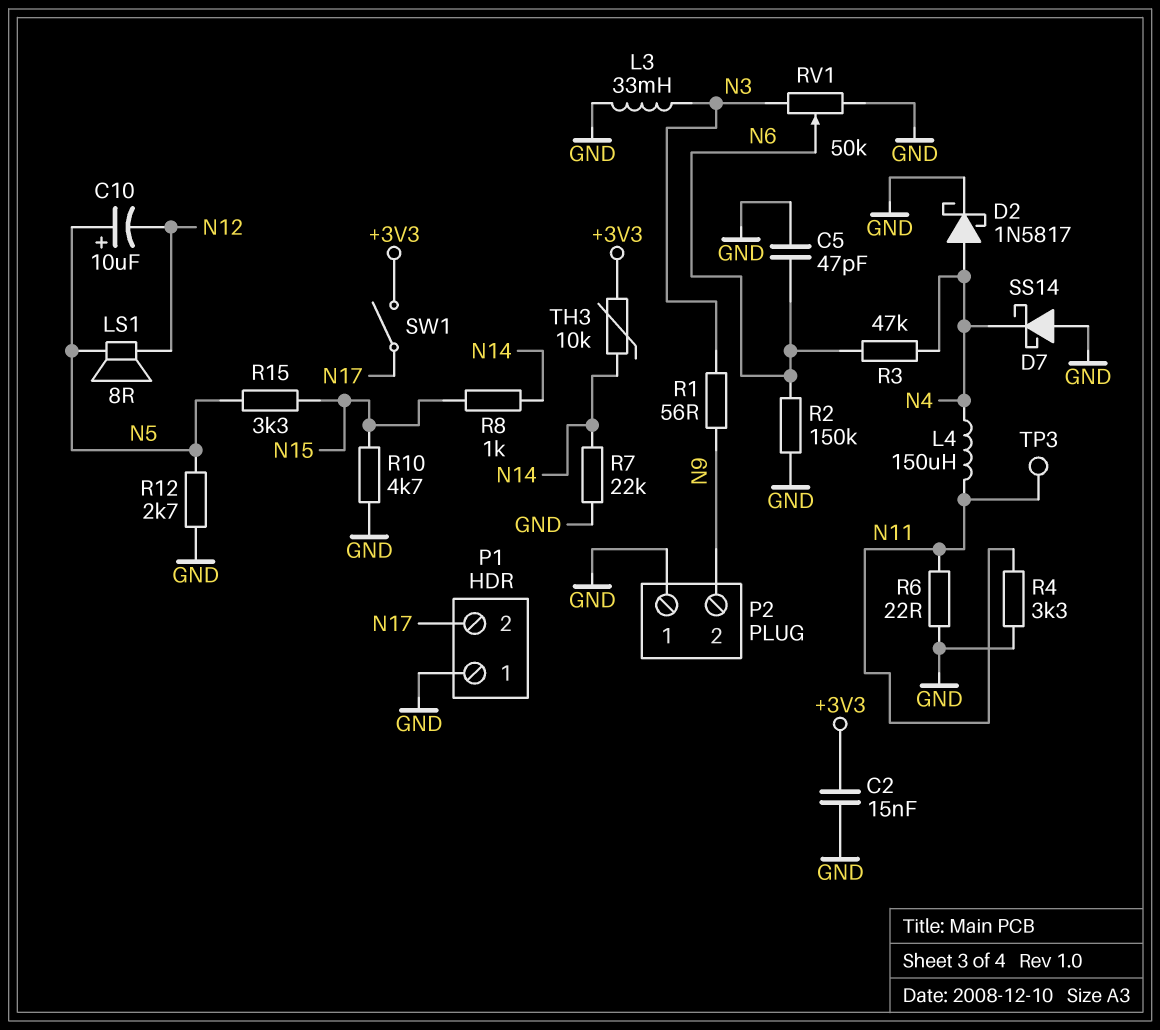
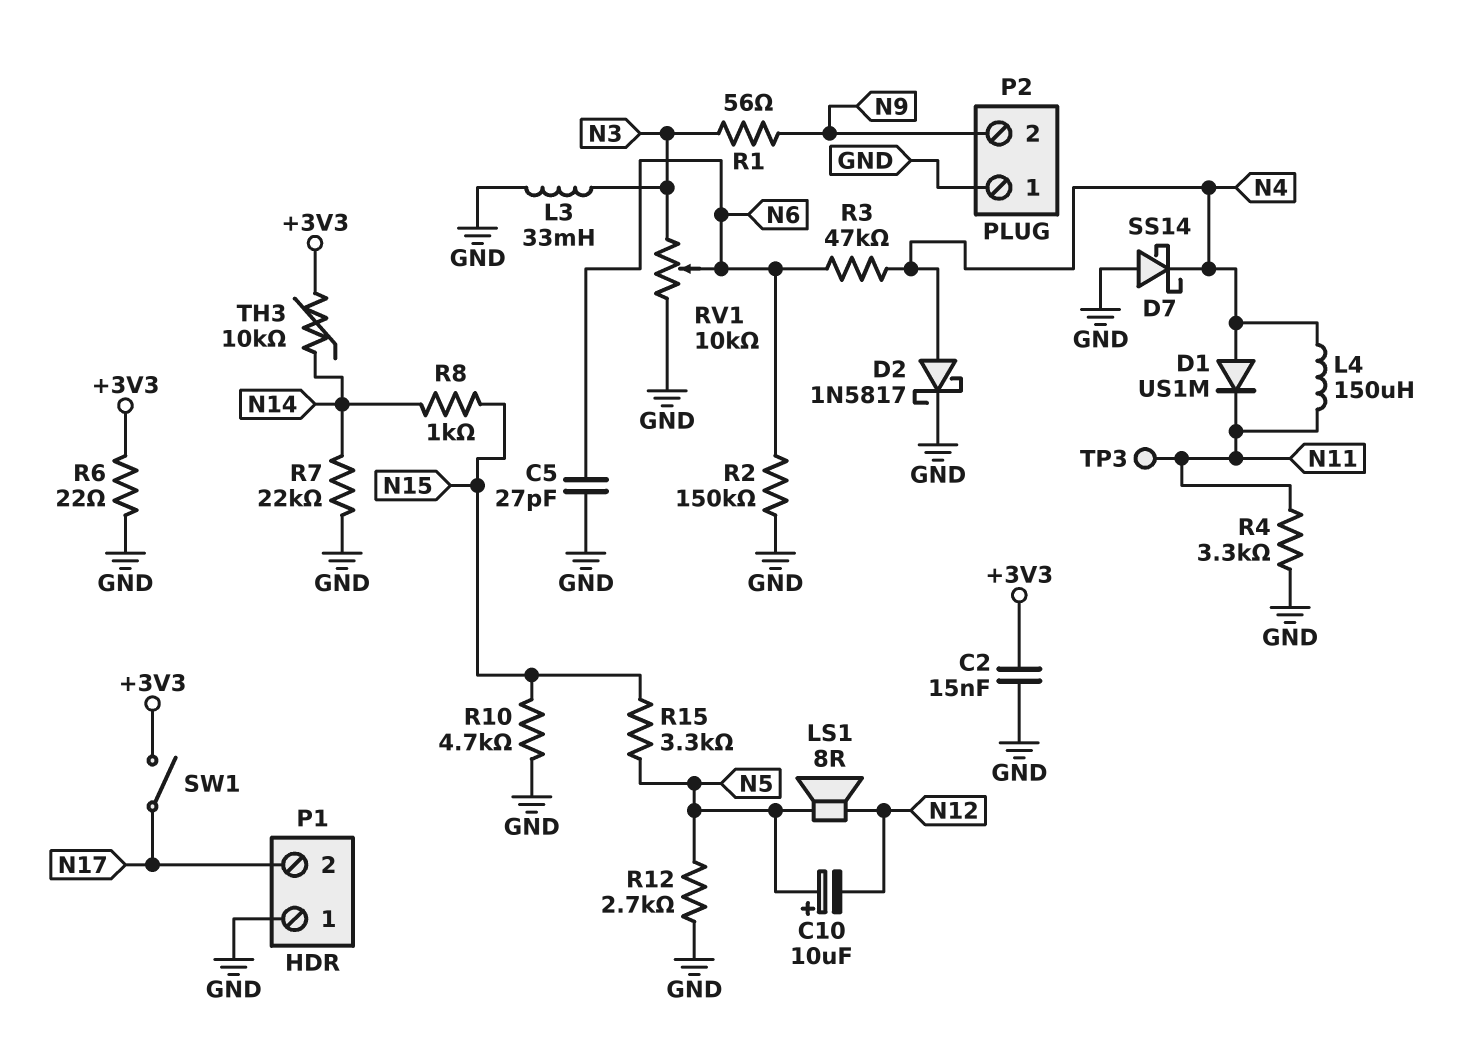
C5: 47pF (GND, N6) -> 27pF (GND, N6)
D1: none -> diode US1M (A N4, K N11)
R6: 22 (GND, N11) -> 22 (+3V3, GND)
RV1: 50k (GND, N3, wiper N6) -> 10k (GND, N3, wiper N6)

